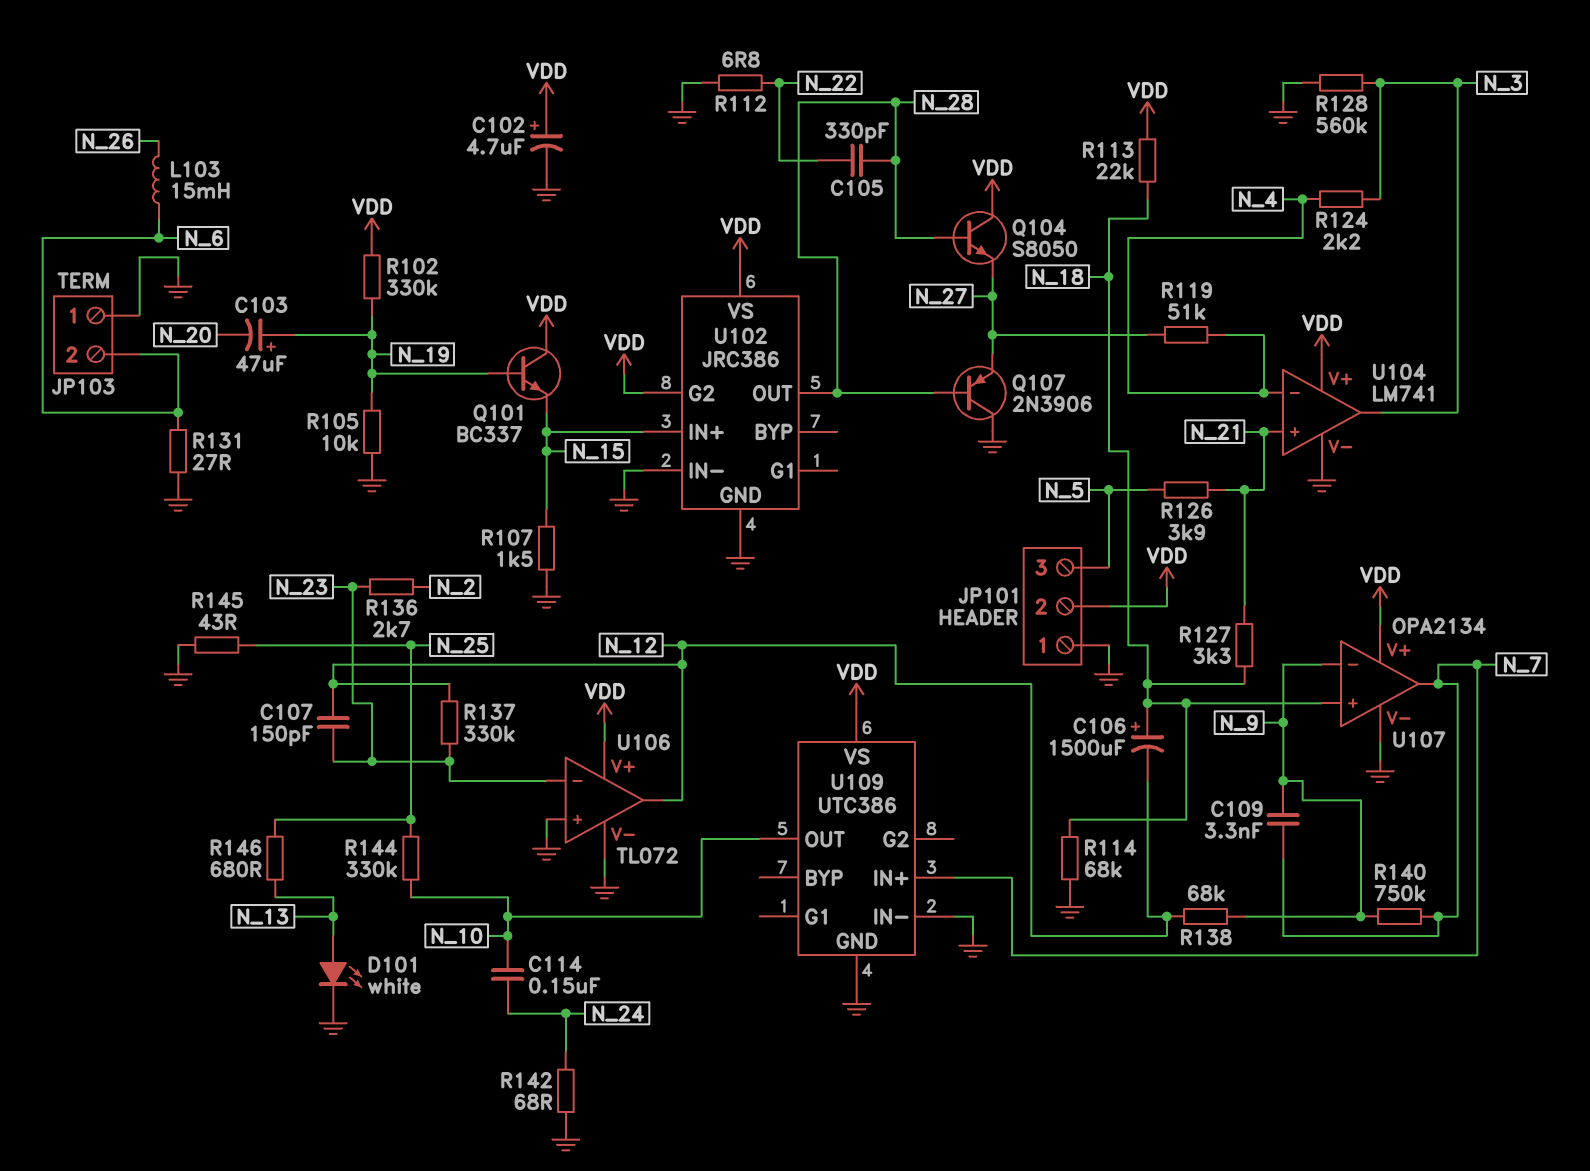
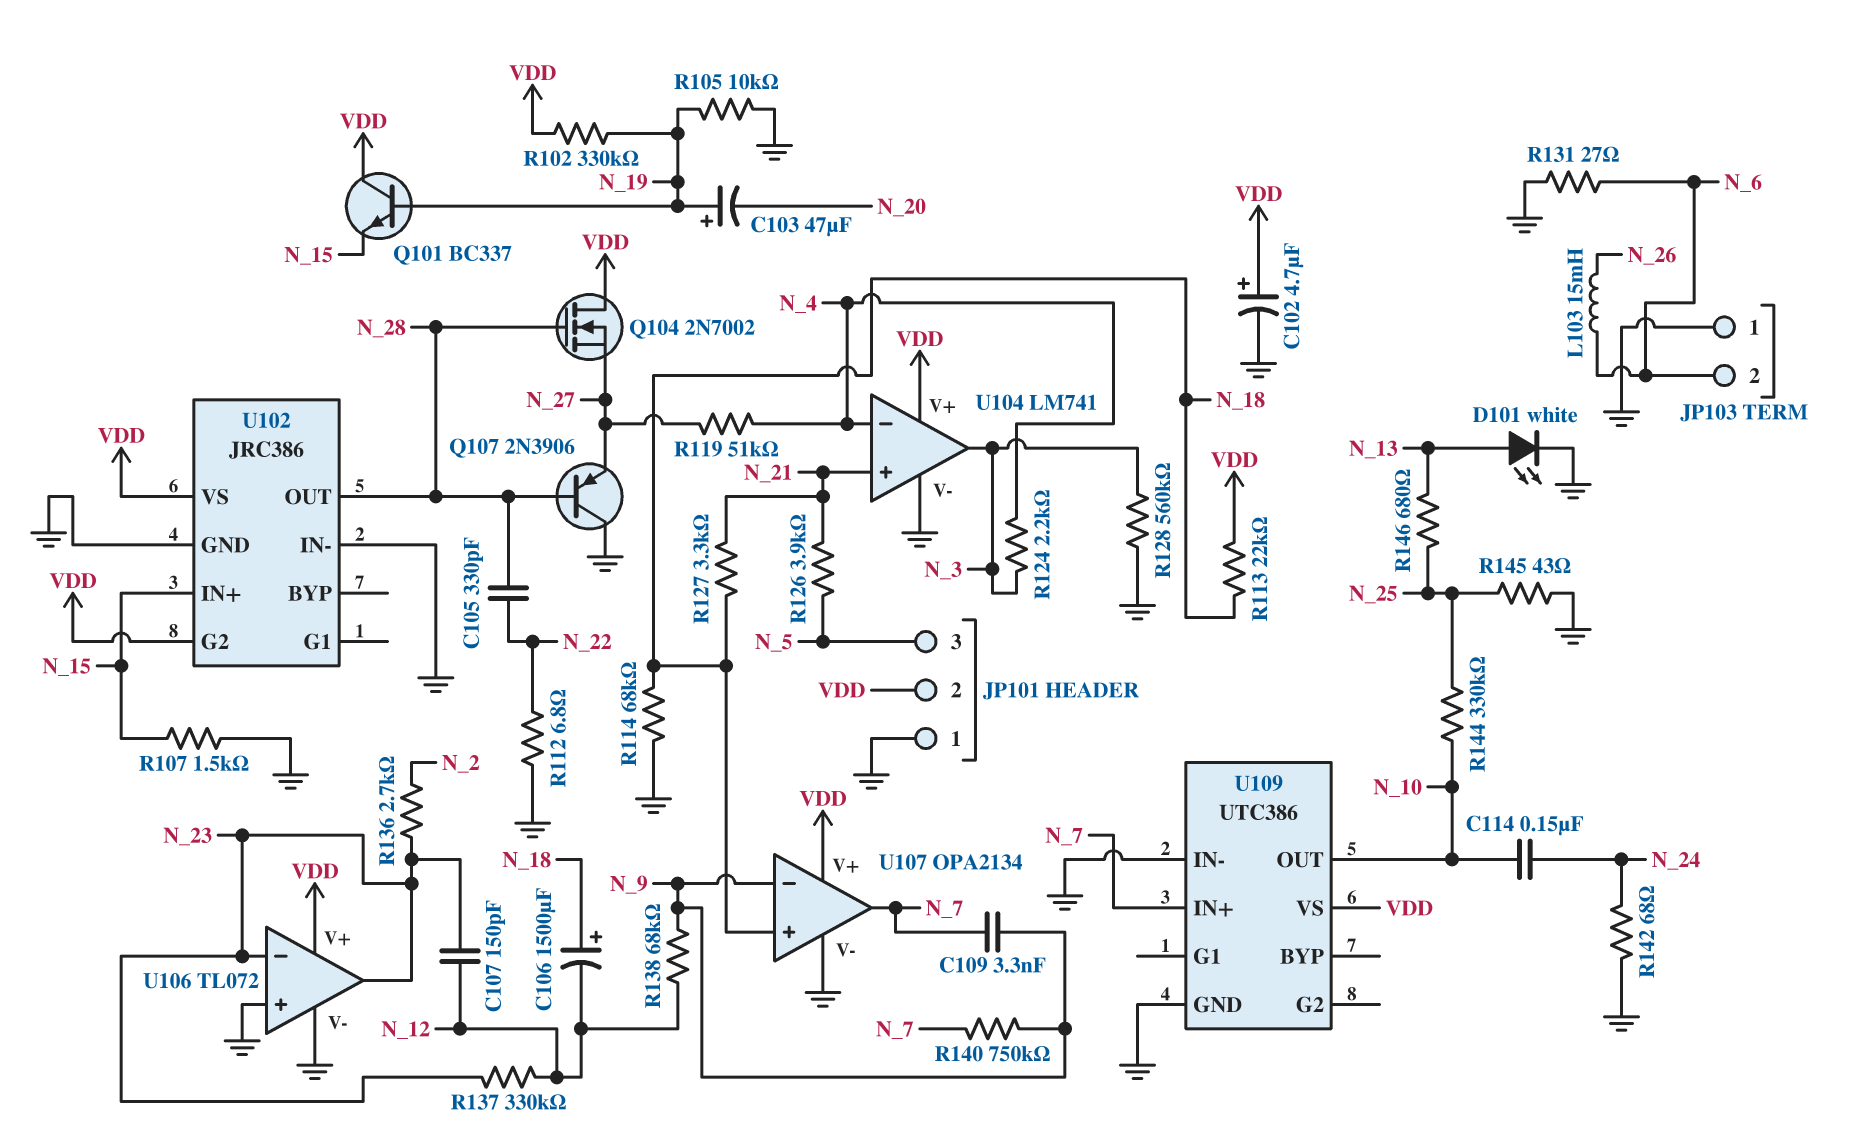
Q104: NPN S8050 (B N_28, C VDD, E N_27) -> NMOS 2N7002 (G N_28, D VDD, S N_27)
U106 pin out: N_12 -> N_23

